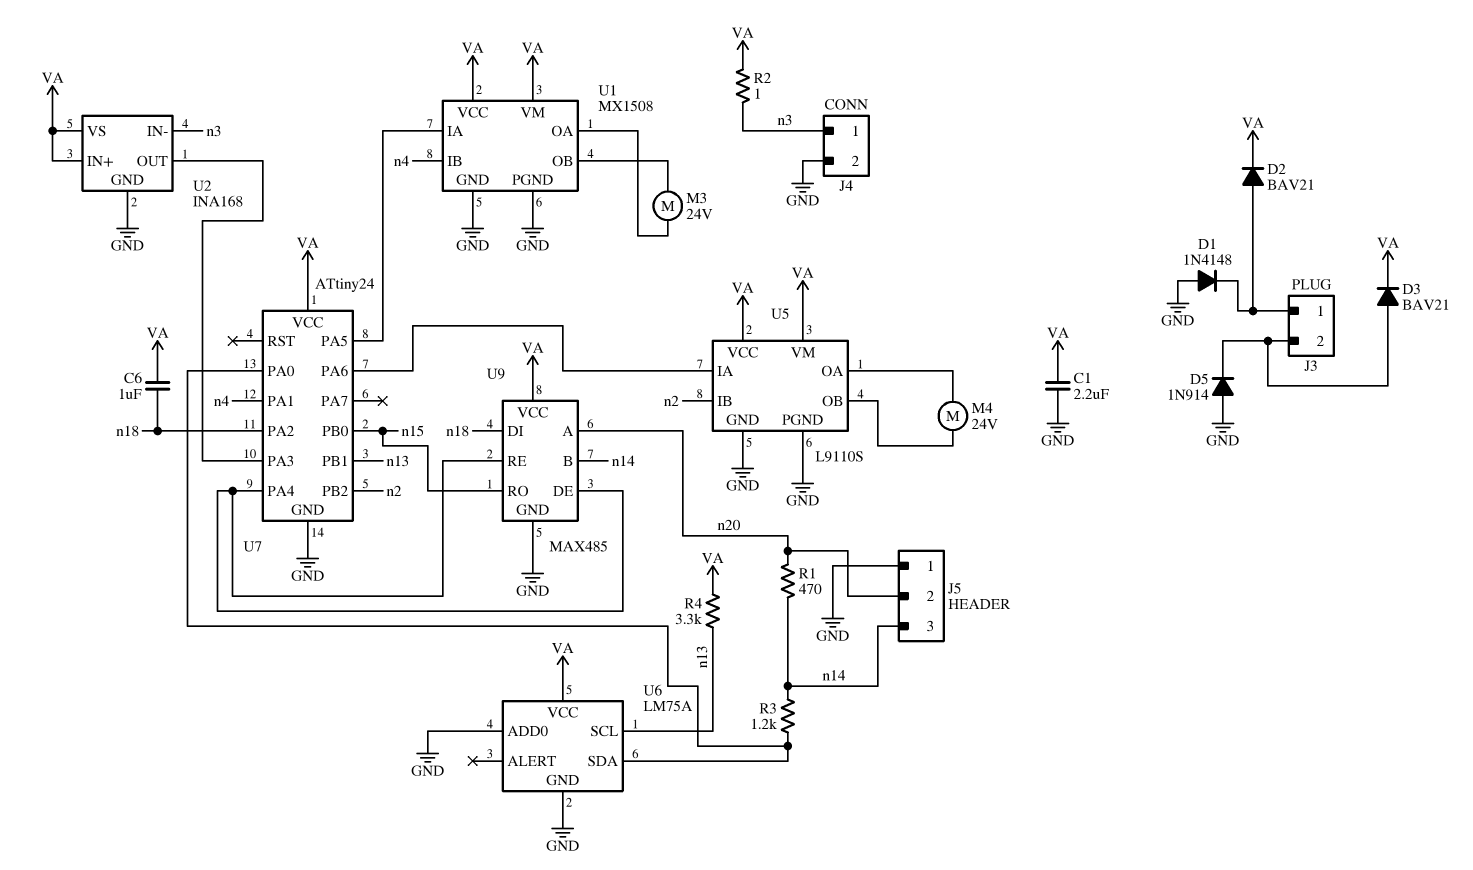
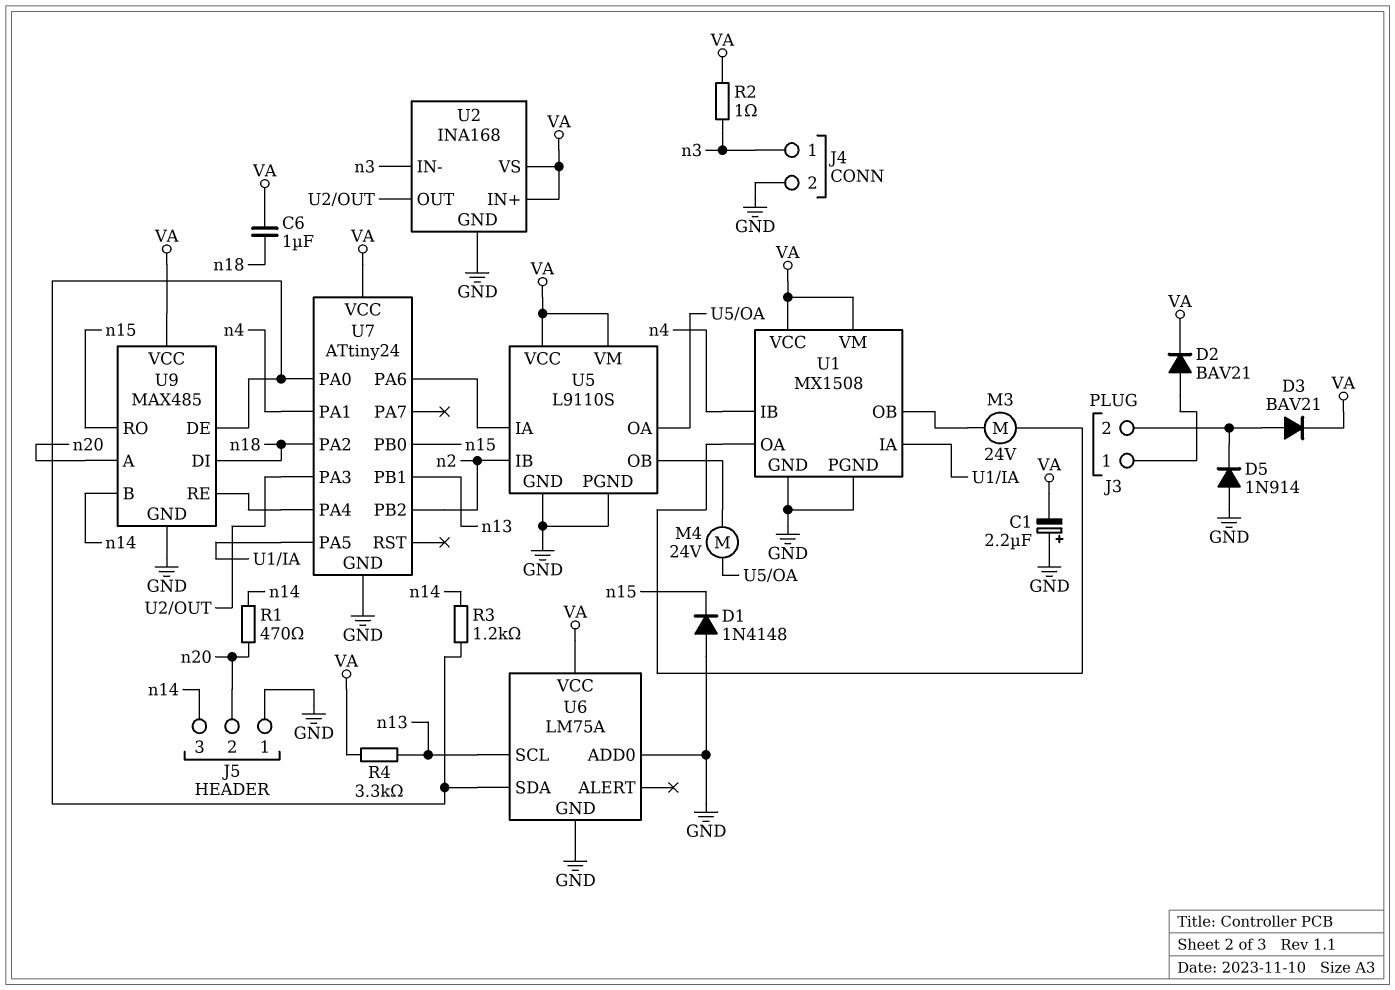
C1: 2.2uF (GND, VA) -> 2.2uF (plus GND, minus VA)
D1: diode 1N4148 (A GND, K J3/1) -> diode 1N4148 (A GND, K n15)
U9 pin DE: U7/PA4 -> U6/SDA

